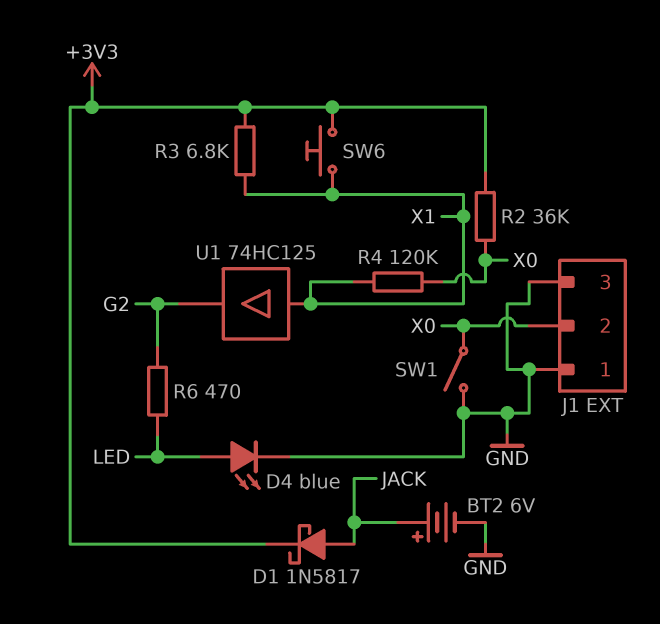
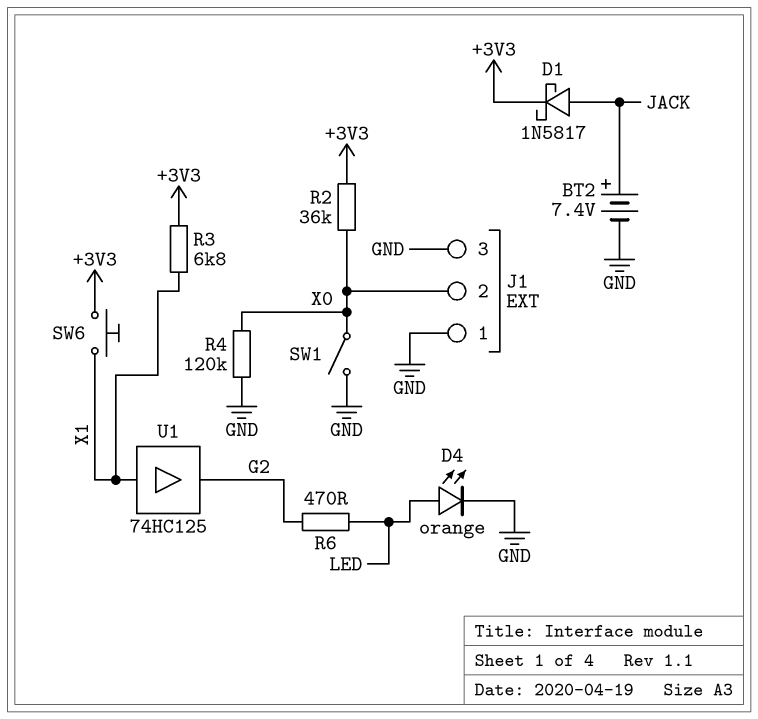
BT2: 6V (plus JACK, minus GND) -> 7.4V (plus JACK, minus GND)
D4: LED blue (A LED, K GND) -> LED orange (A LED, K GND)
R4: 120k (X0, X1) -> 120k (GND, X0)

